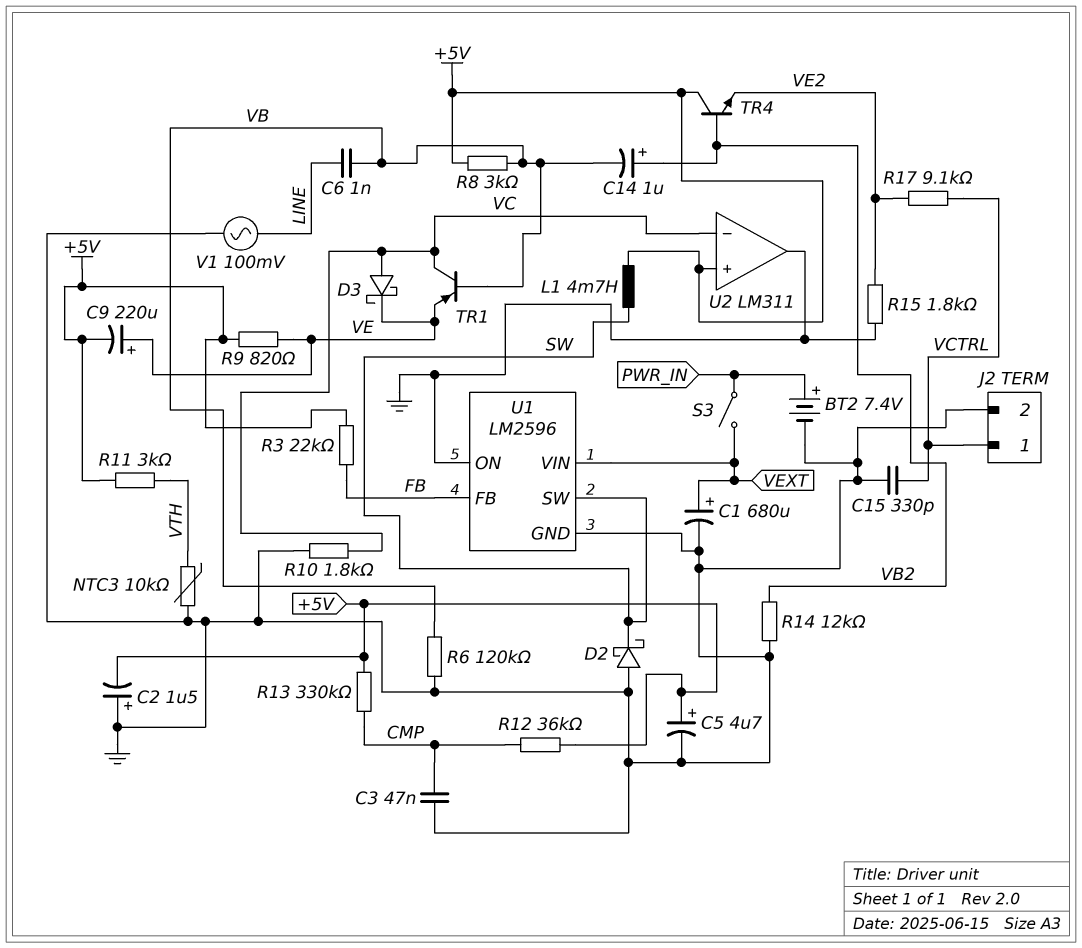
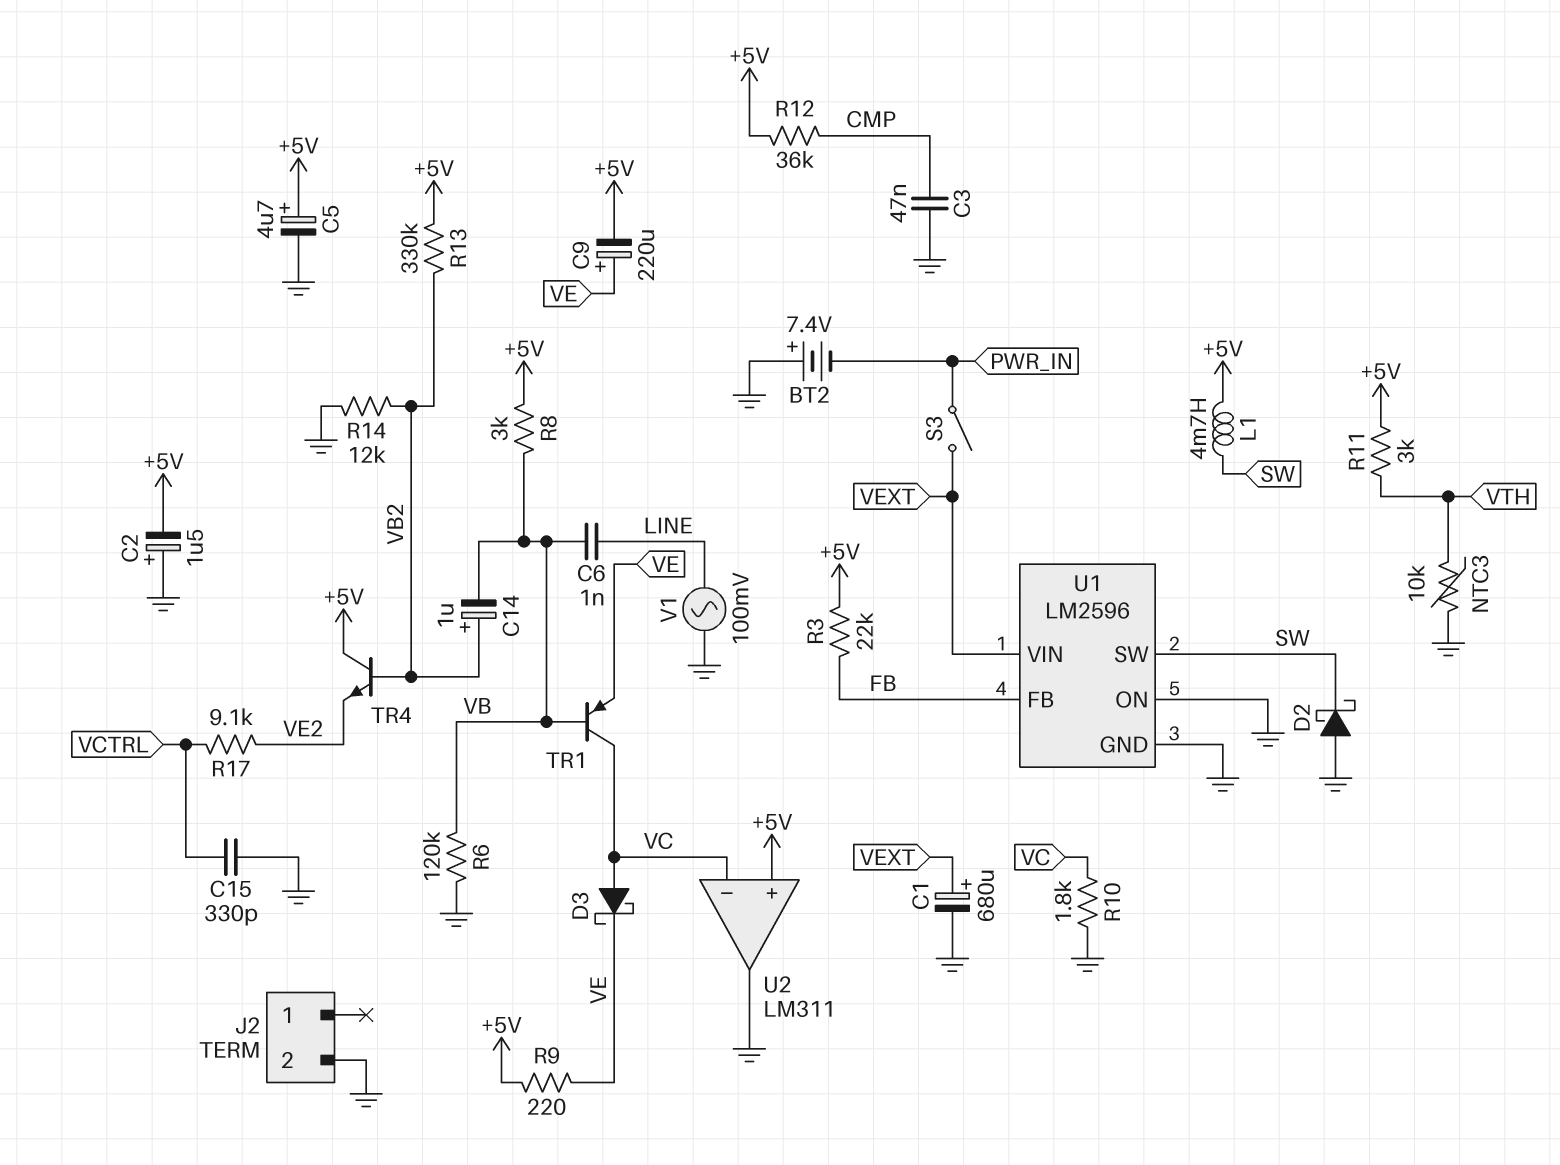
BT2: 7.4V (plus PWR_IN, minus GND) -> 7.4V (plus GND, minus PWR_IN)
J2 pin 1: VCTRL -> none
R9: 820 (+5V, VE) -> 220 (+5V, VE)
R13: 330k (+5V, CMP) -> 330k (+5V, VB2)
R15: 1.8k (GND, VE2) -> none

